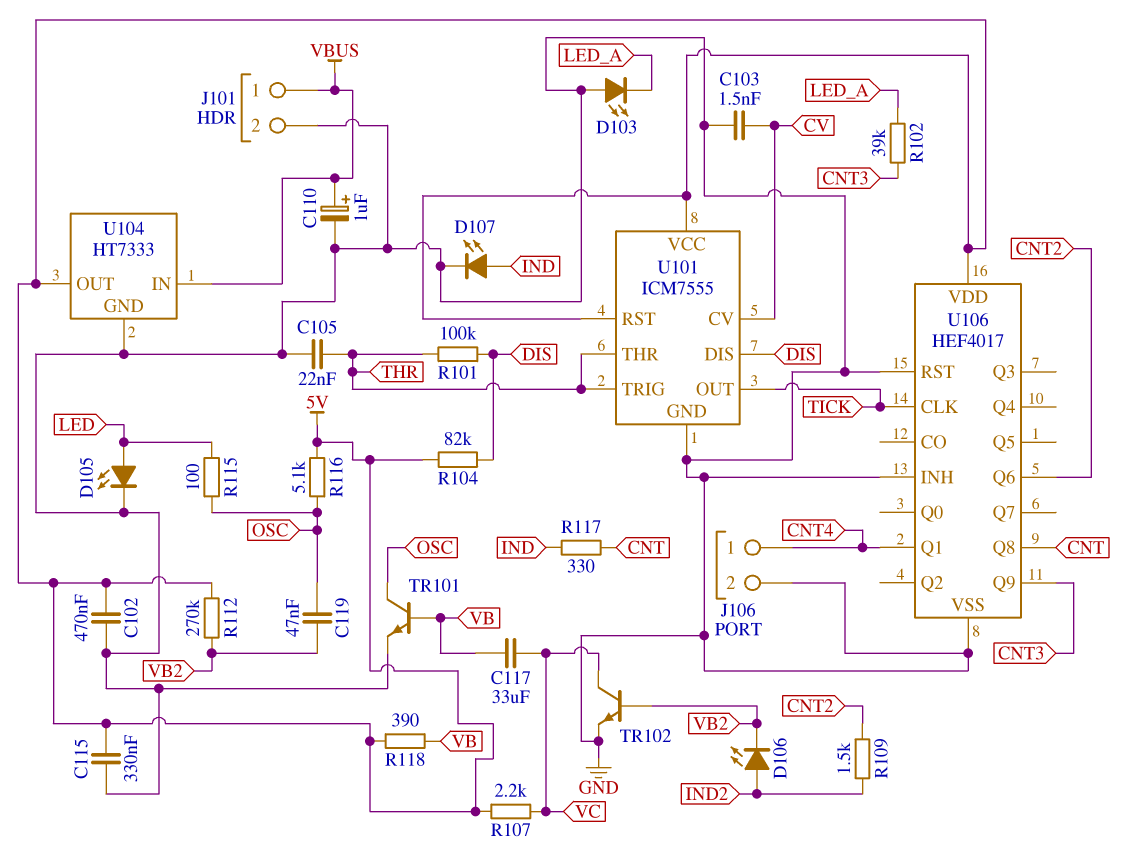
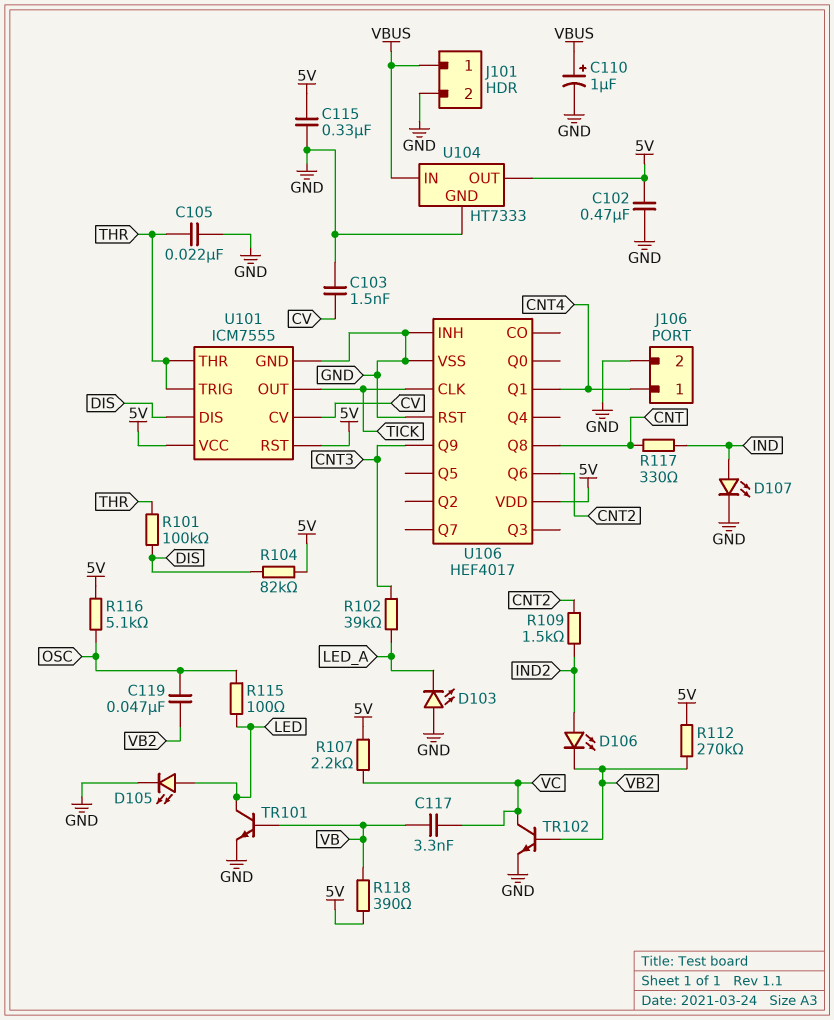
C117: 33uF (VB, VC) -> 3.3nF (VB, VC)
TR101: NPN (B VB, C OSC, E GND) -> NPN (B VB, C LED, E GND)

